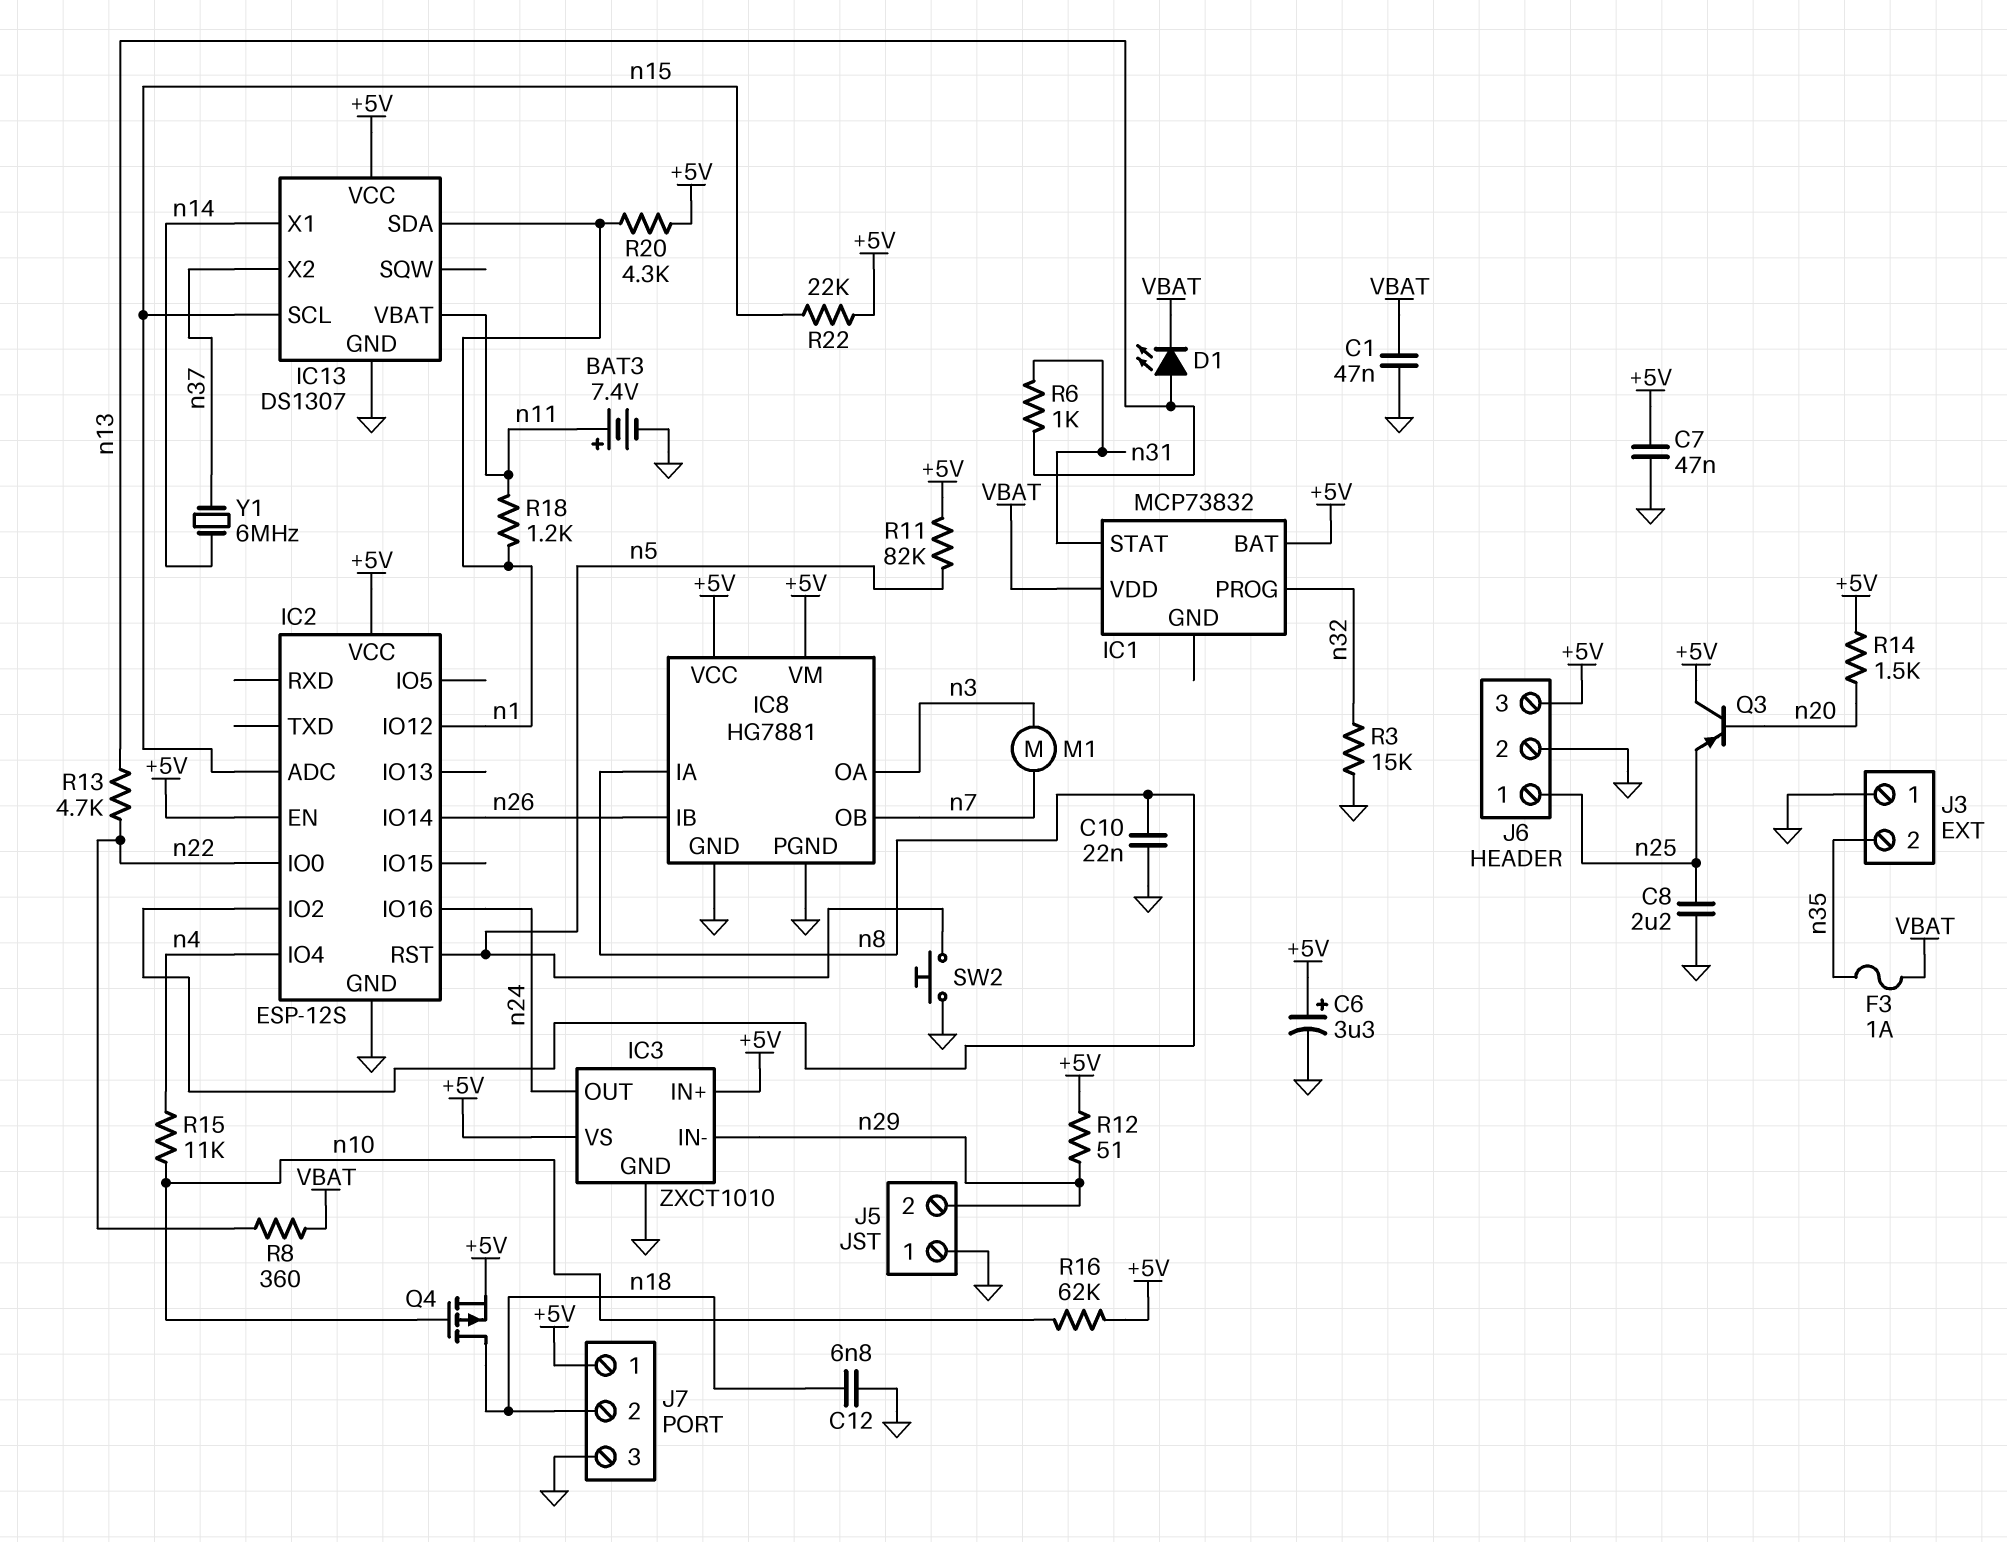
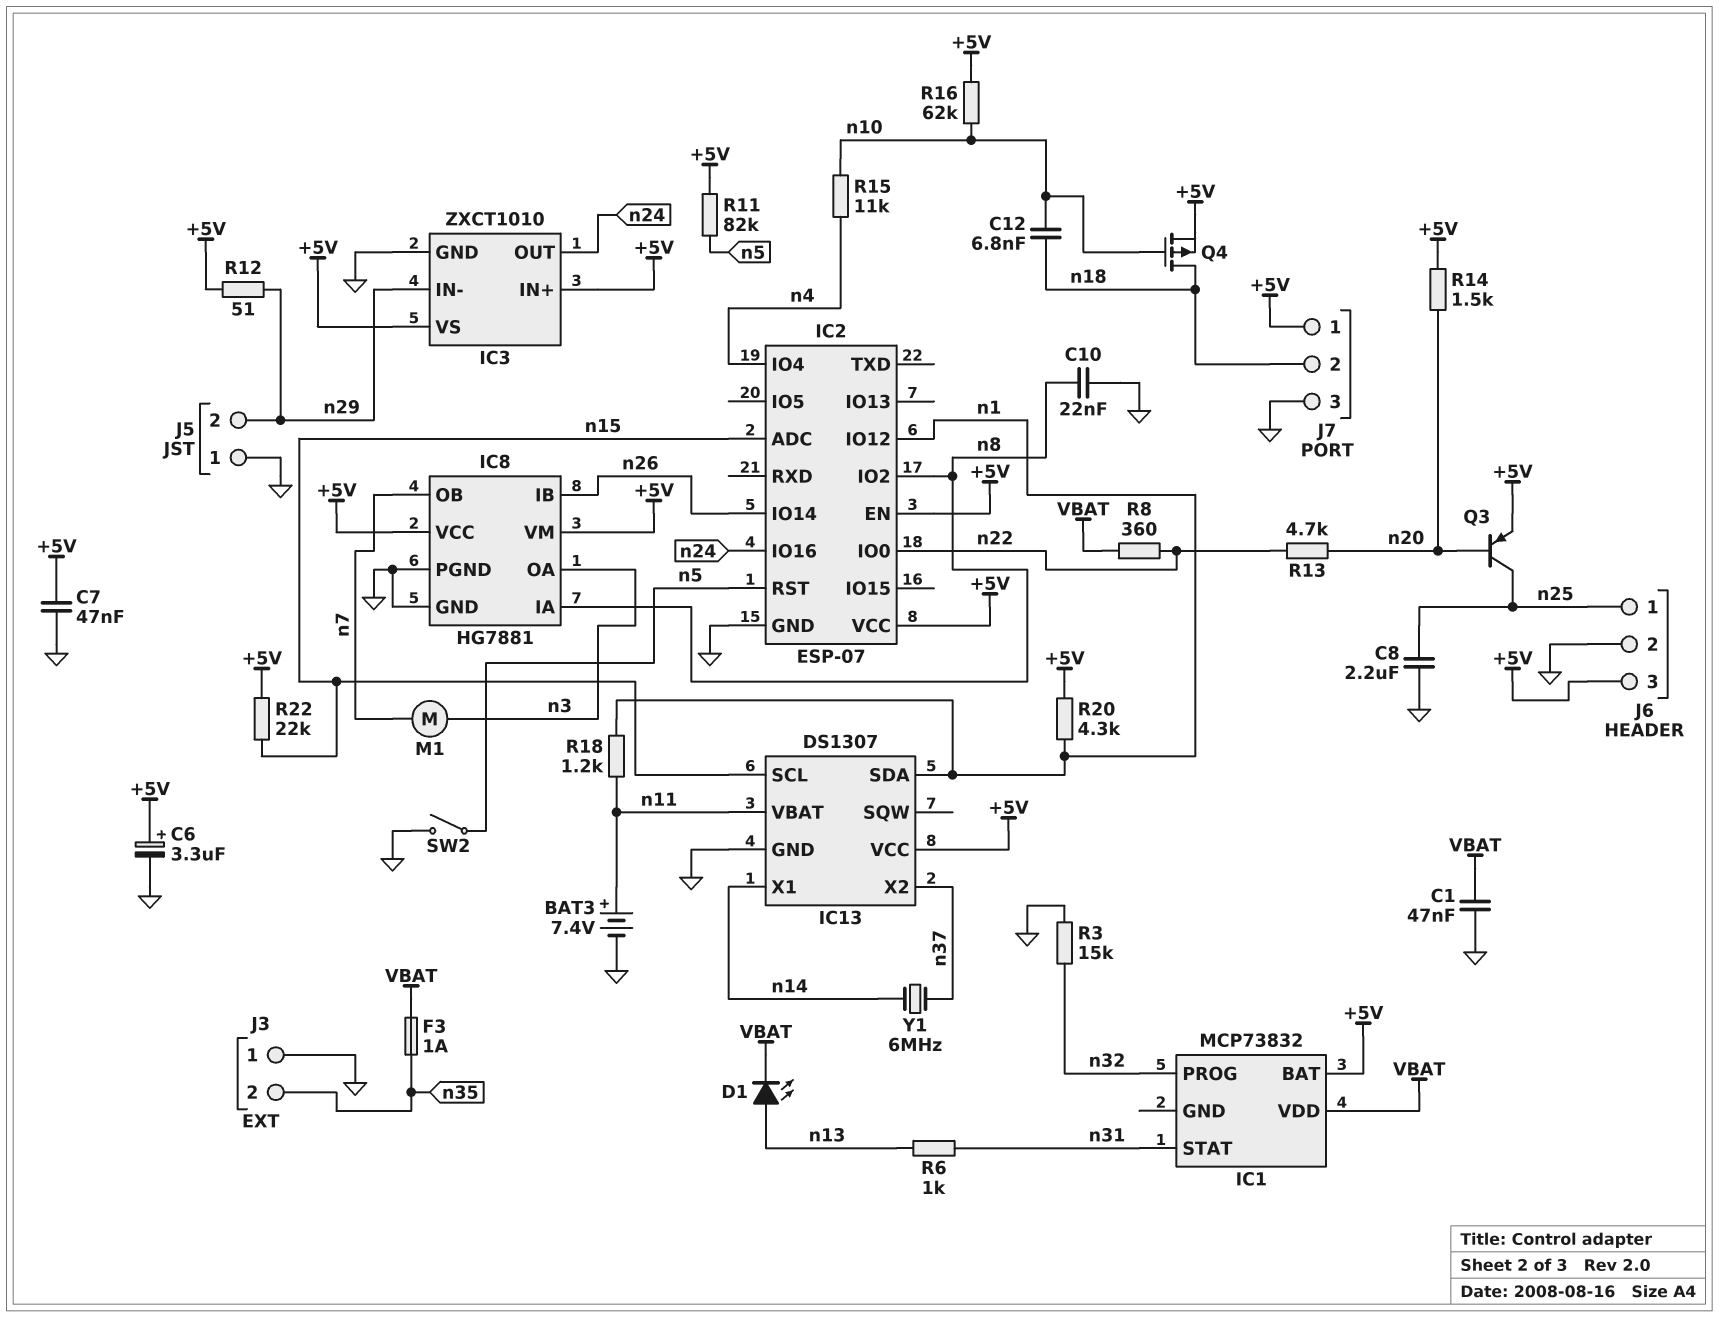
C12: 6.8nF (GND, n18) -> 6.8nF (n10, n18)
IC2: ESP-12S -> ESP-07
Q3: PNP (B n20, C +5V, E n25) -> PNP (B n20, C n25, E +5V)
R13: 4.7k (n13, n22) -> 4.7k (n20, n22)
SW2: button (GND, n5) -> switch (GND, n5)

